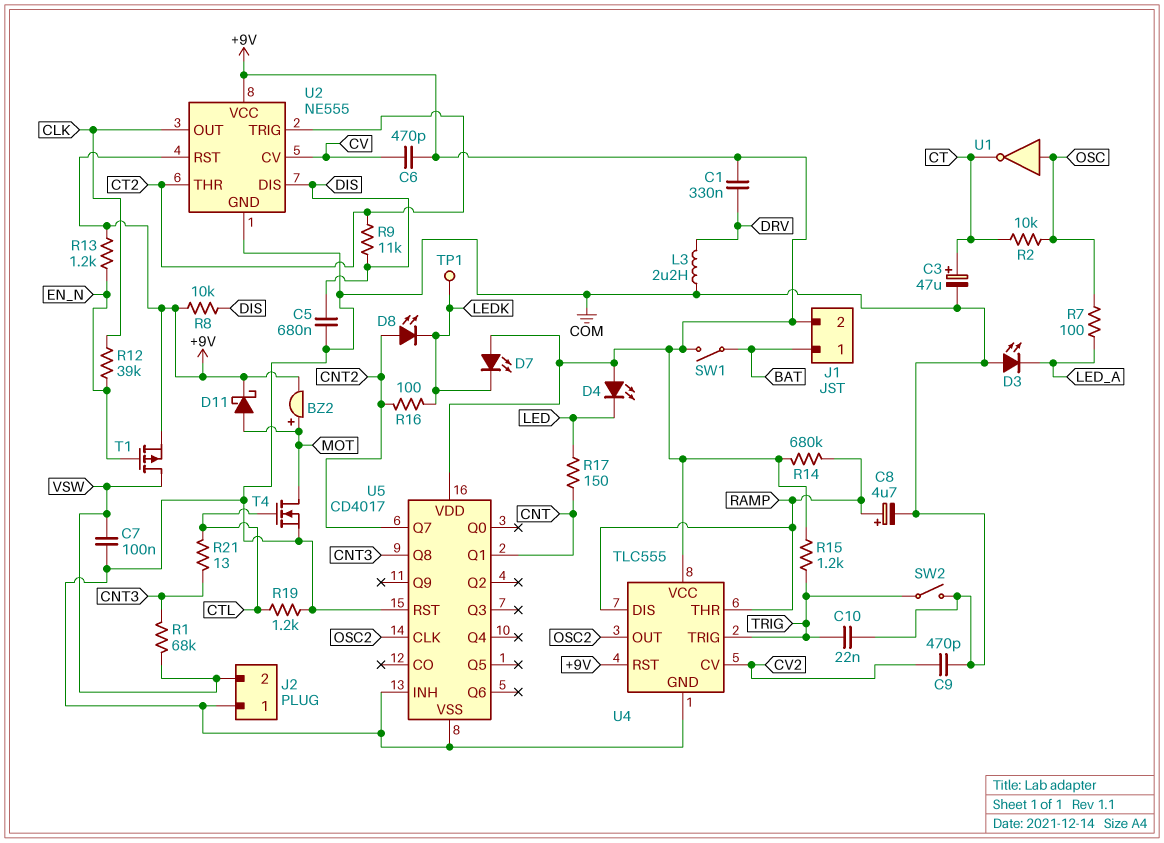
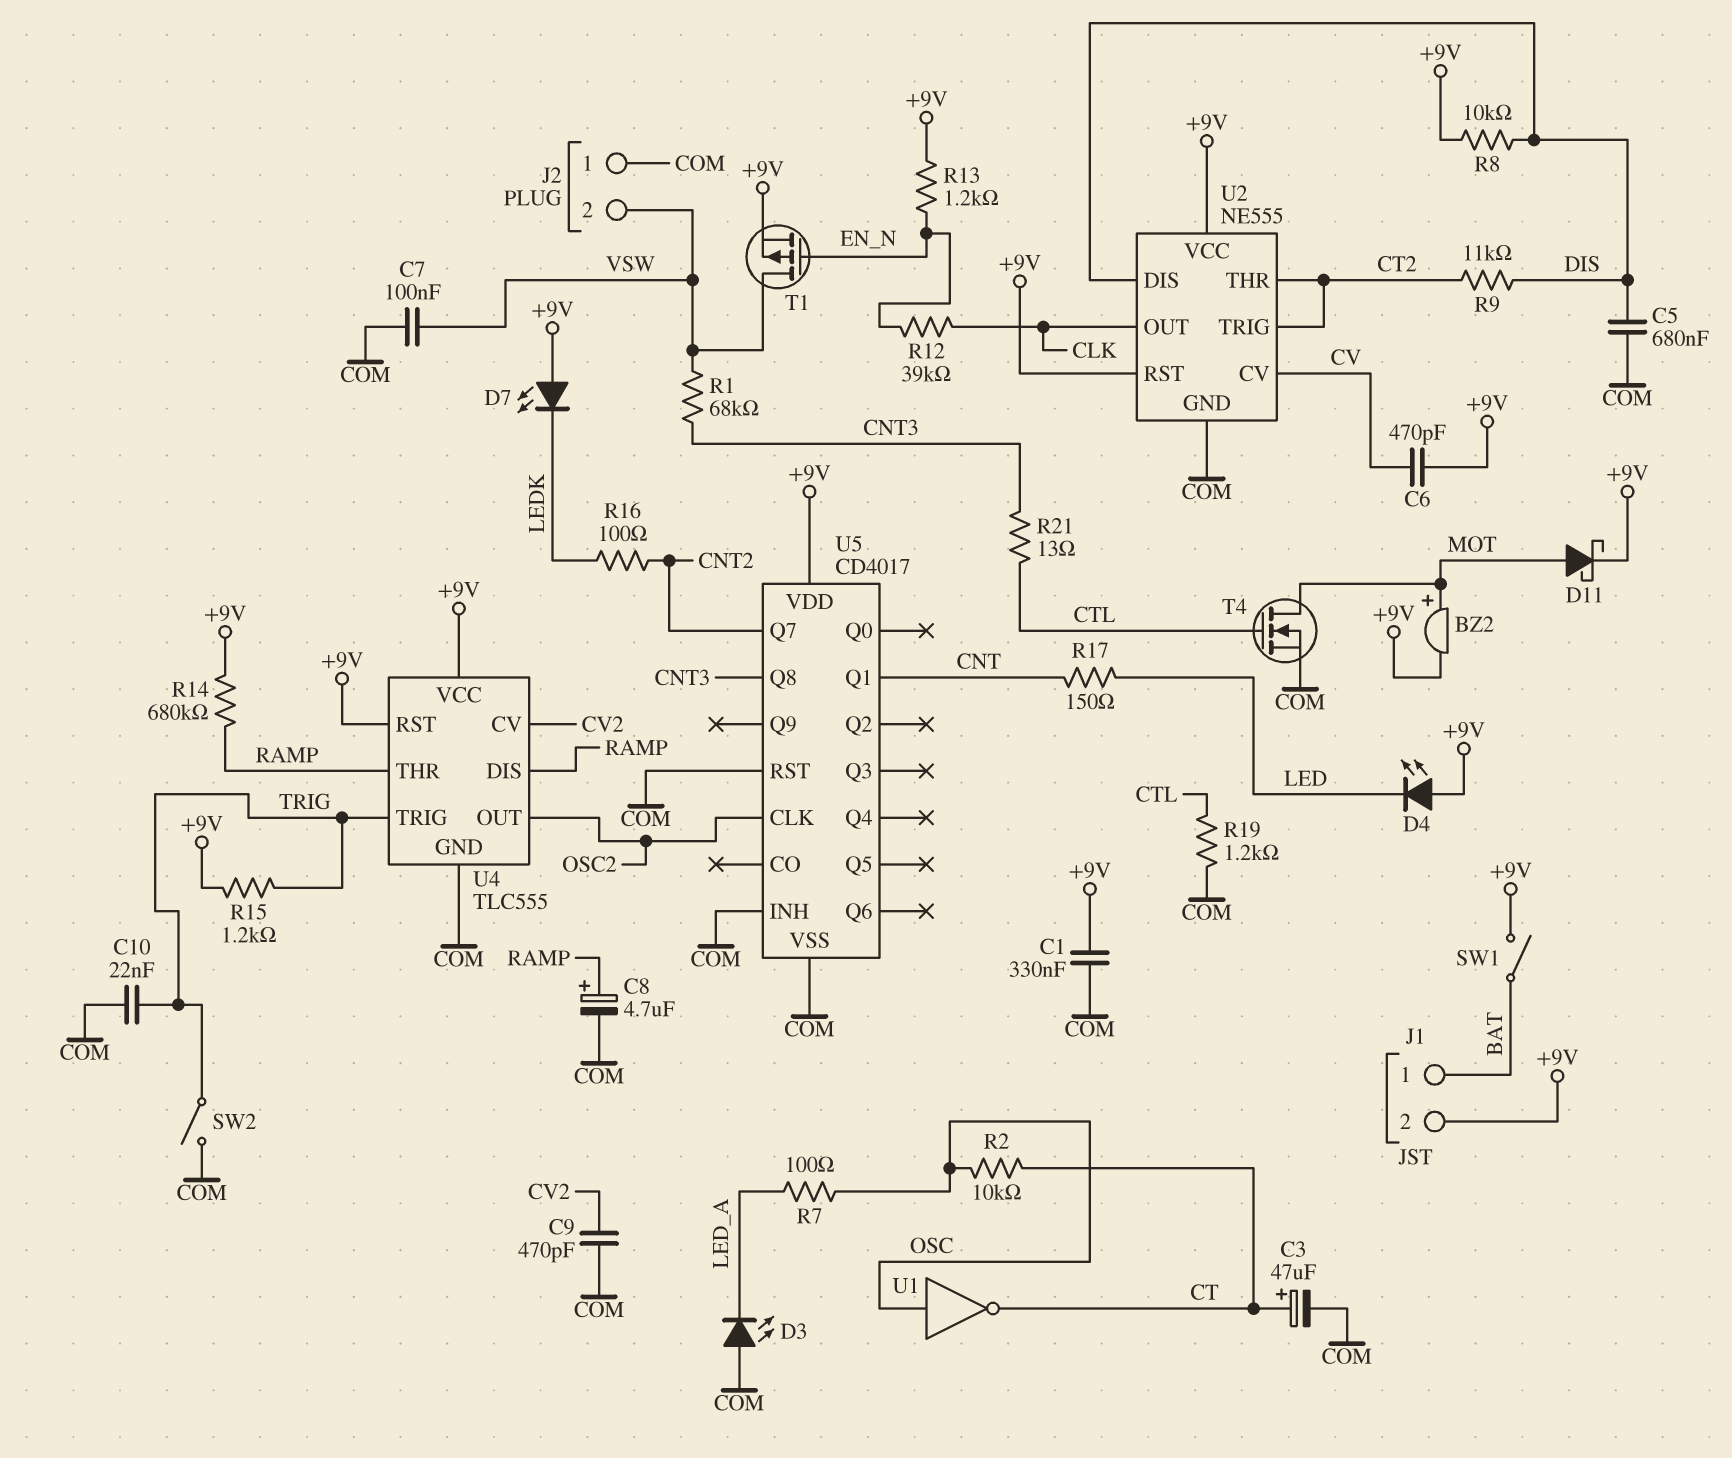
C1: 330nF (+9V, DRV) -> 330nF (+9V, COM)
D8: LED (A CNT2, K LEDK) -> none
L3: 2.2uH (COM, DRV) -> none
TP1: test point (LEDK) -> none

